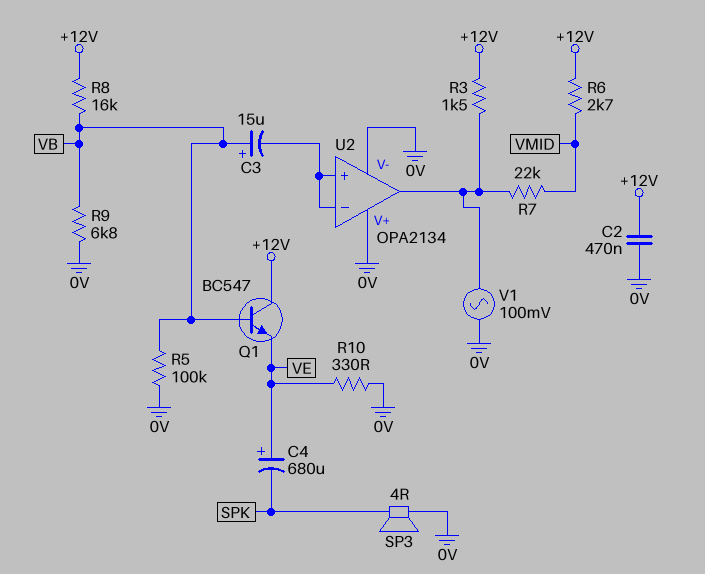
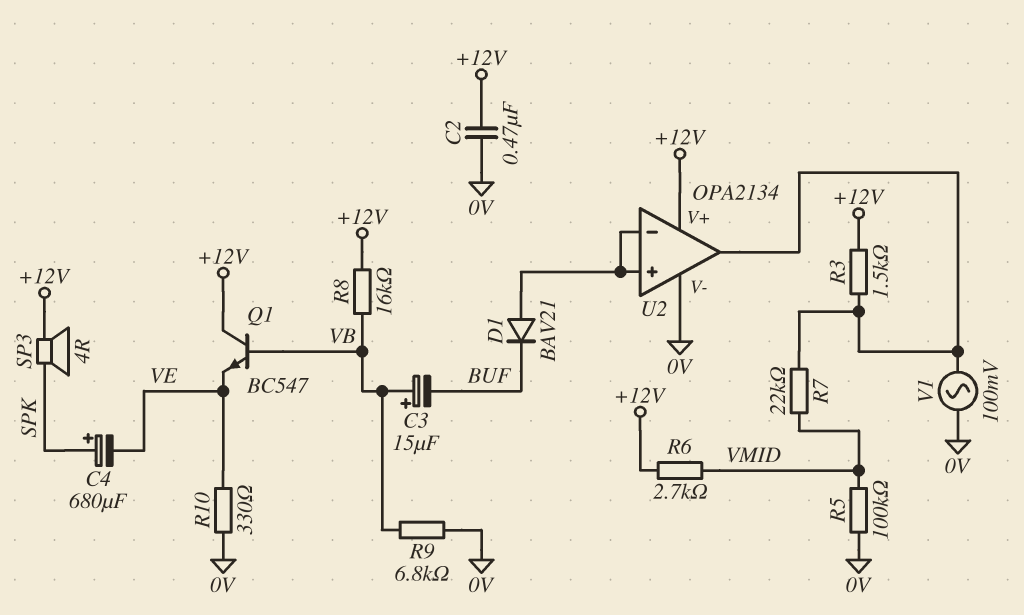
C3: 15uF (plus VB, minus U2/in+) -> 15uF (plus VB, minus BUF)
C4: 680uF (plus VE, minus SPK) -> 680uF (plus SPK, minus VE)
D1: none -> diode BAV21 (A U2/in+, K BUF)
R5: 100k (0V, VB) -> 100k (0V, VMID)
SP3: speaker 4R (0V, SPK) -> speaker 4R (+12V, SPK)
U2 pin V+: 0V -> +12V

